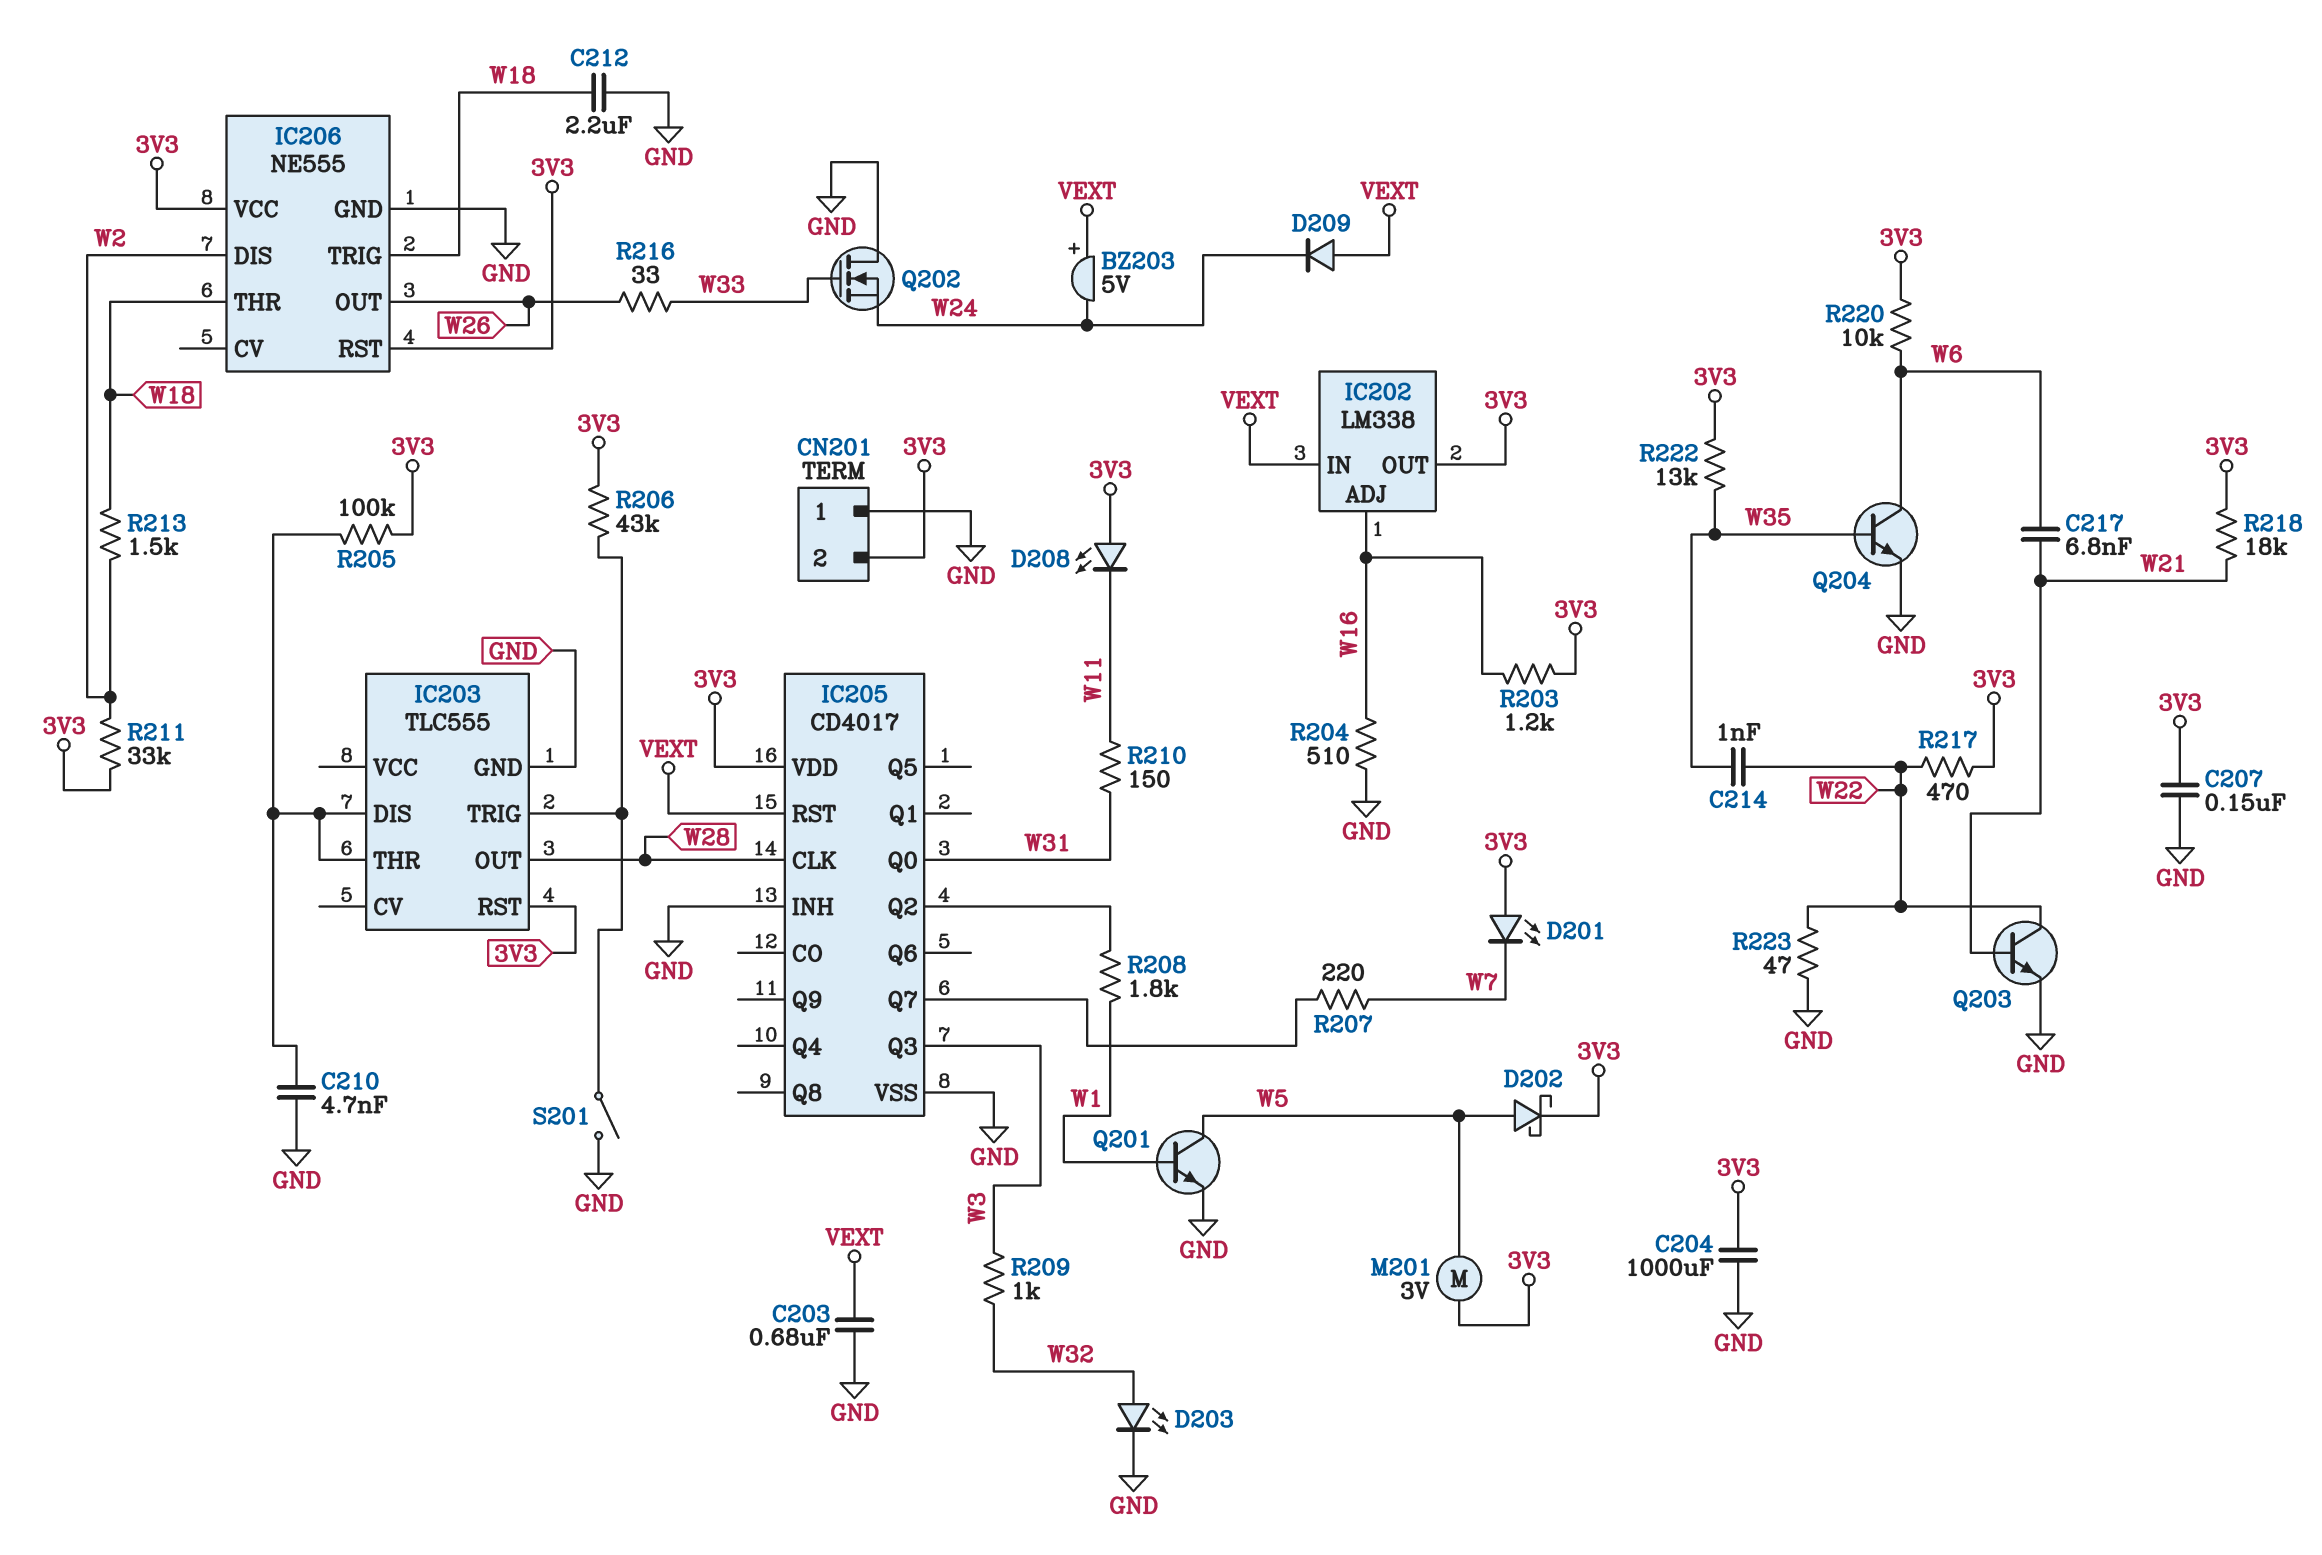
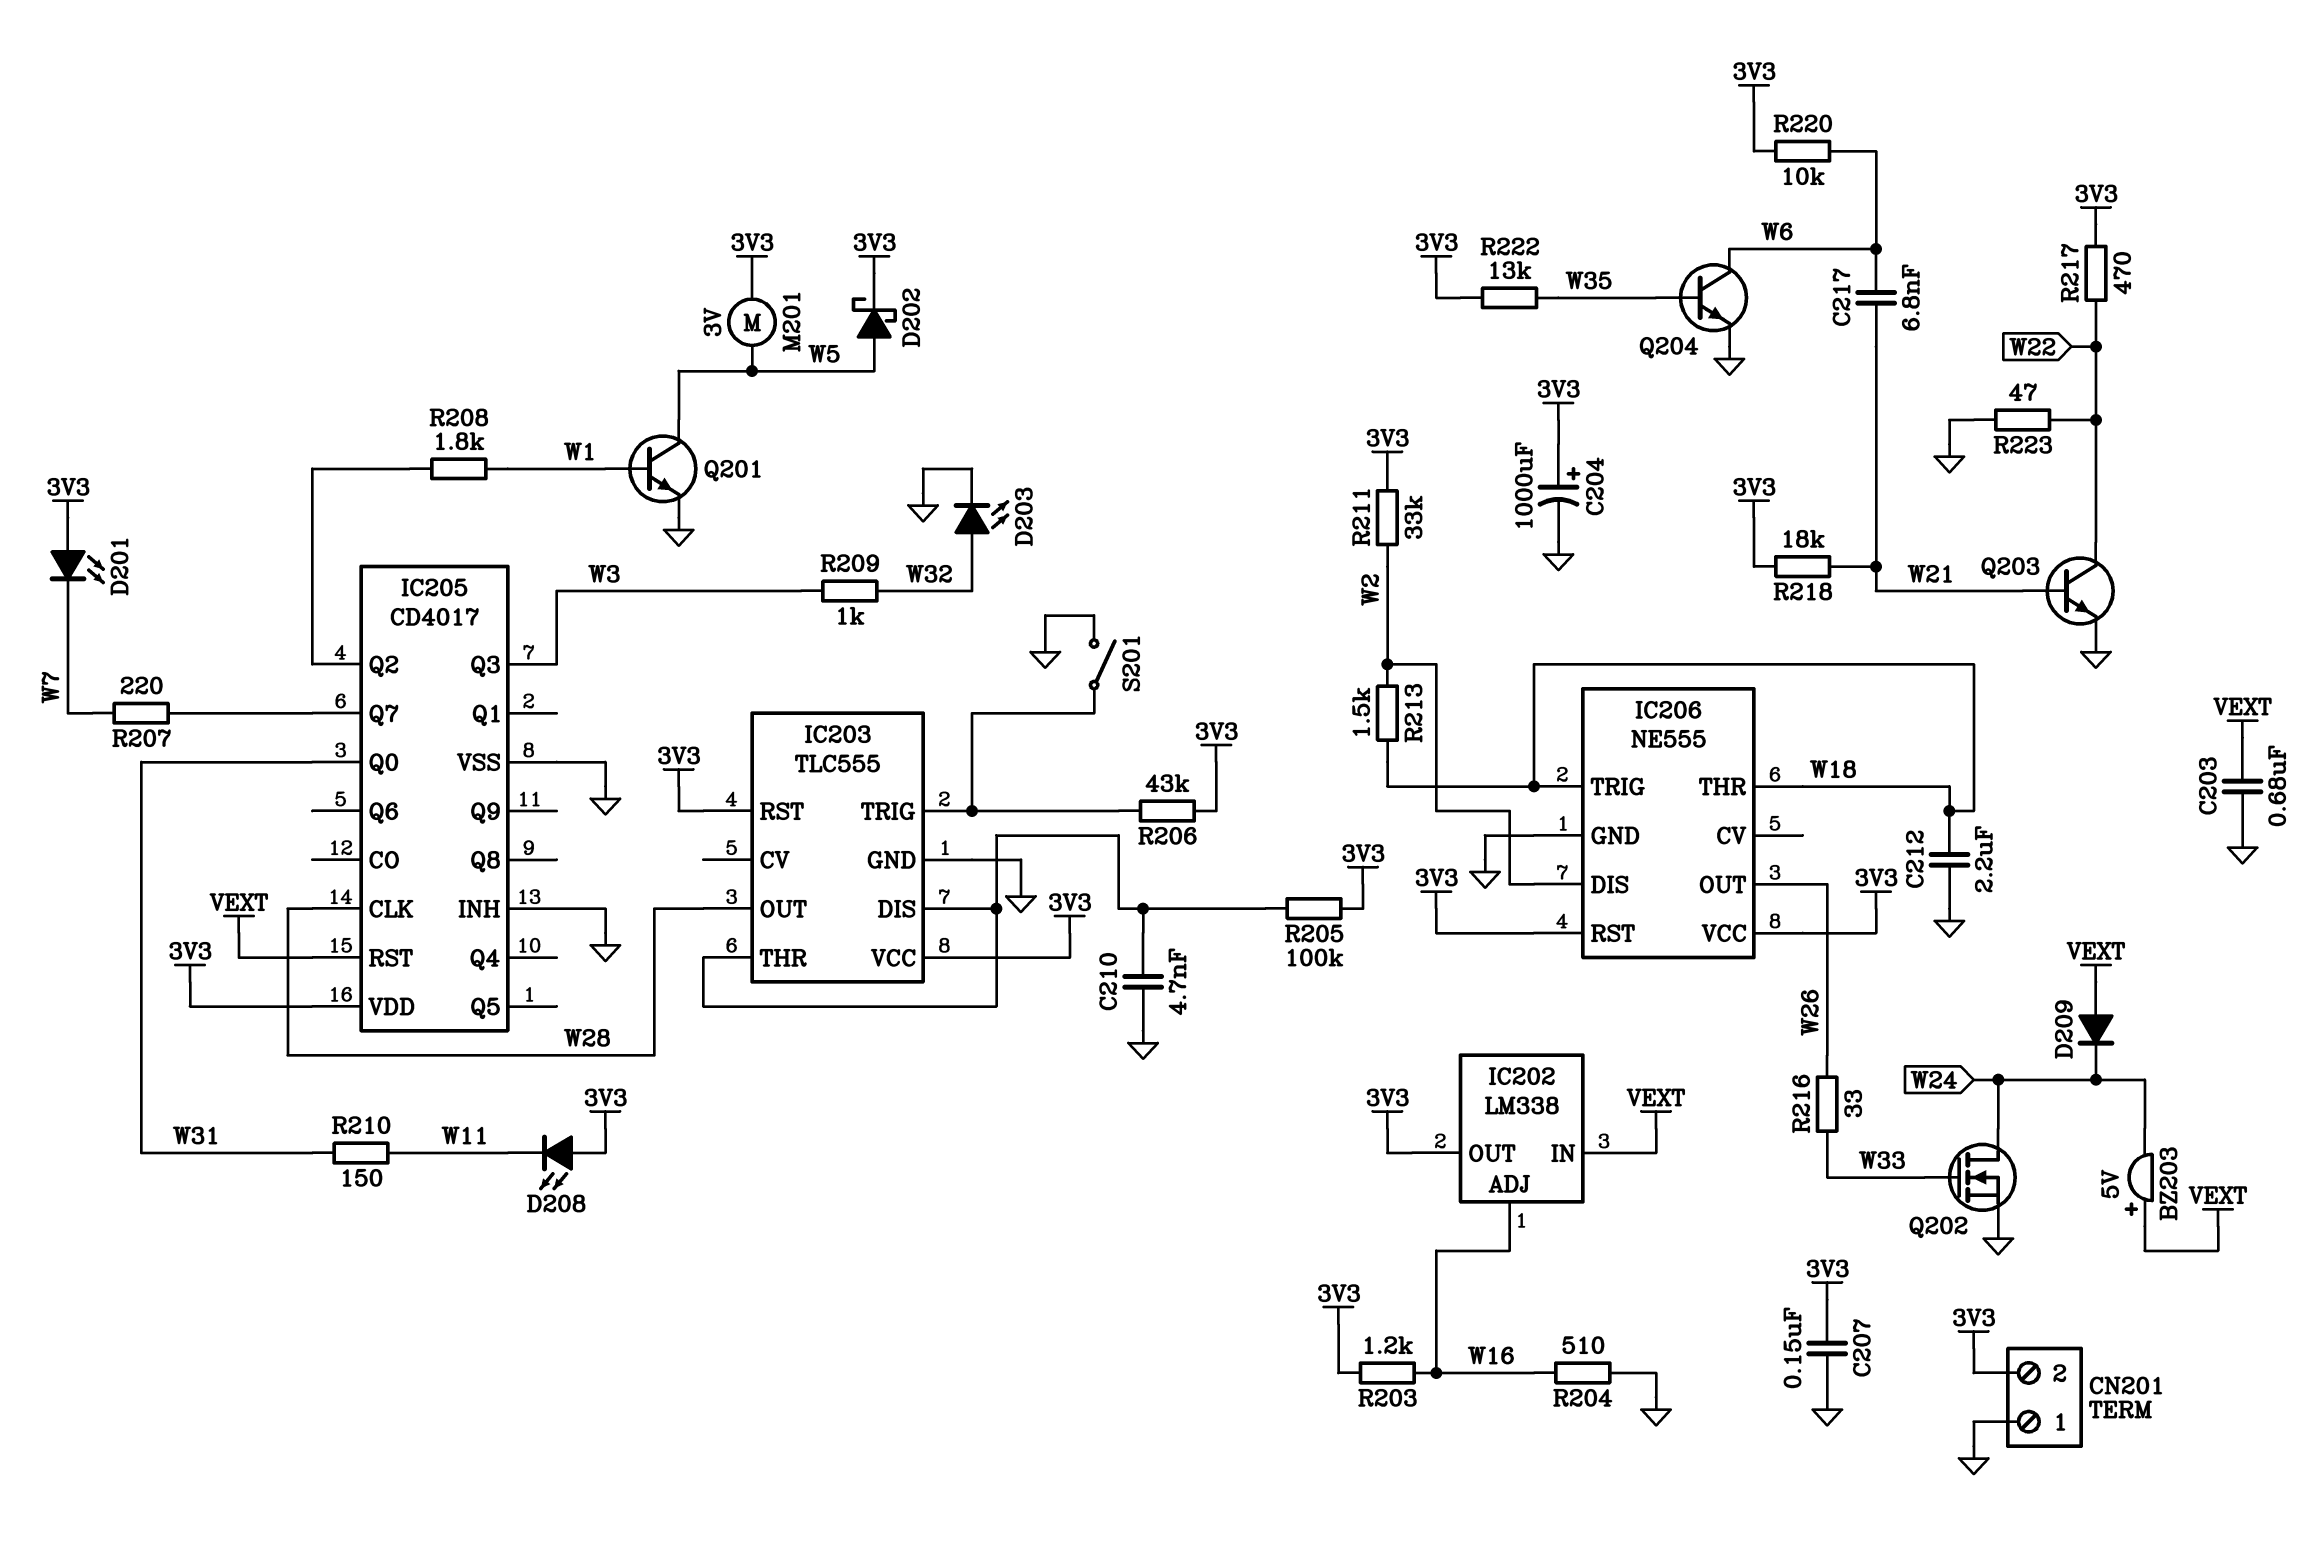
C204: 1000uF (3V3, GND) -> 1000uF (plus 3V3, minus GND)
C214: 1nF (W22, W35) -> none
IC203 pin VCC: none -> 3V3
Q202: NMOS (G W33, D GND, S W24) -> NMOS (G W33, D W24, S GND)

